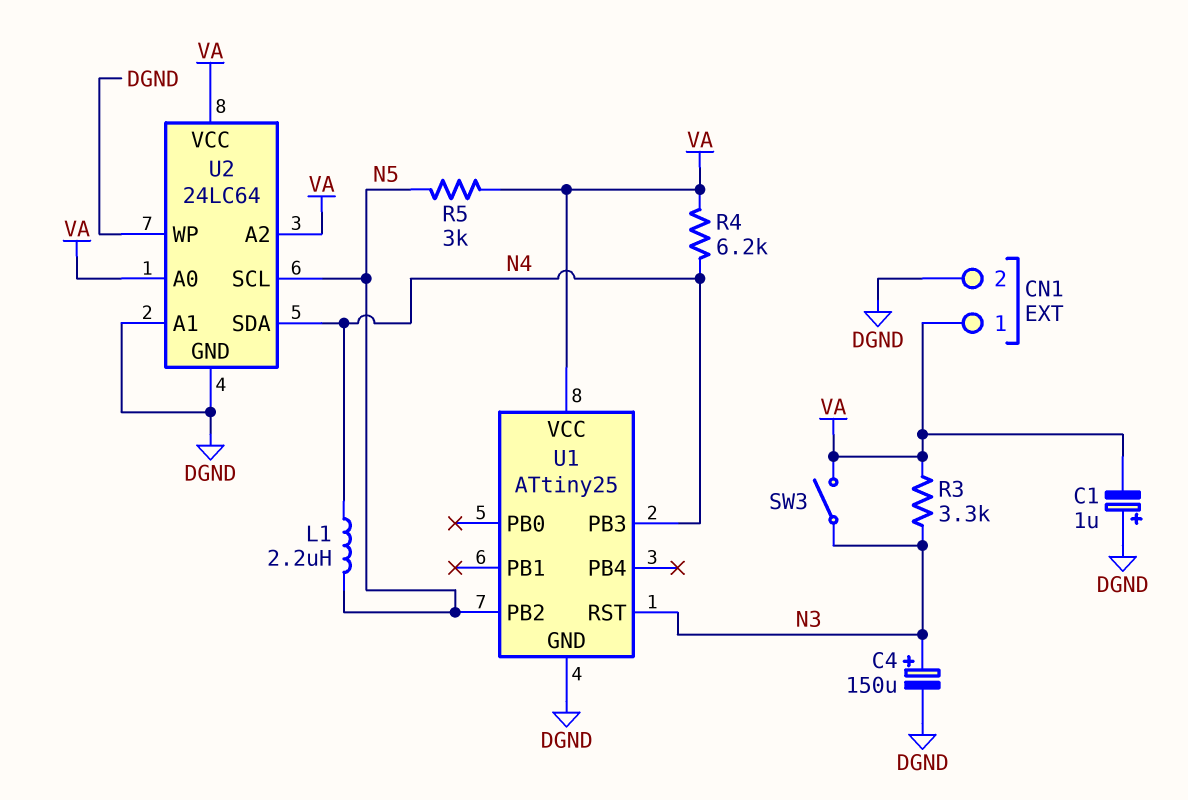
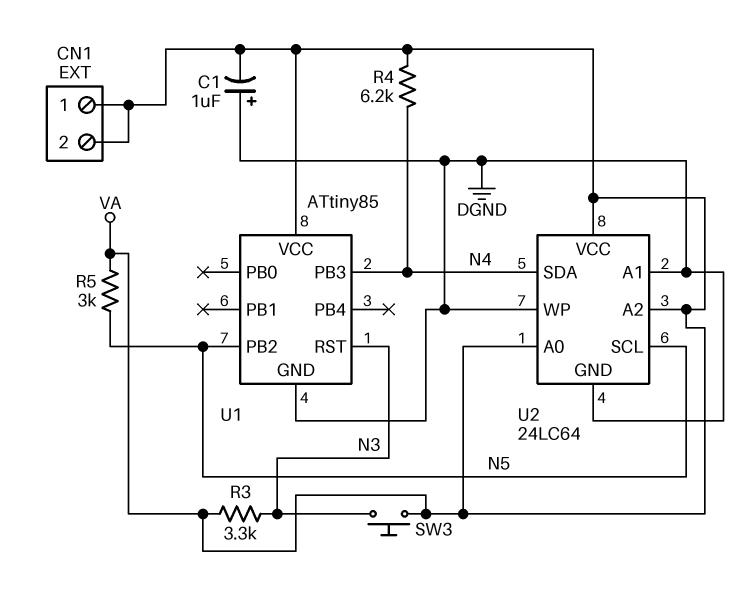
C4: 150uF (plus N3, minus DGND) -> none
CN1 pin 2: DGND -> VA
L1: 2.2uH (N4, N5) -> none
SW3: switch (N3, VA) -> button (N3, VA)
U1: ATtiny25 -> ATtiny85

